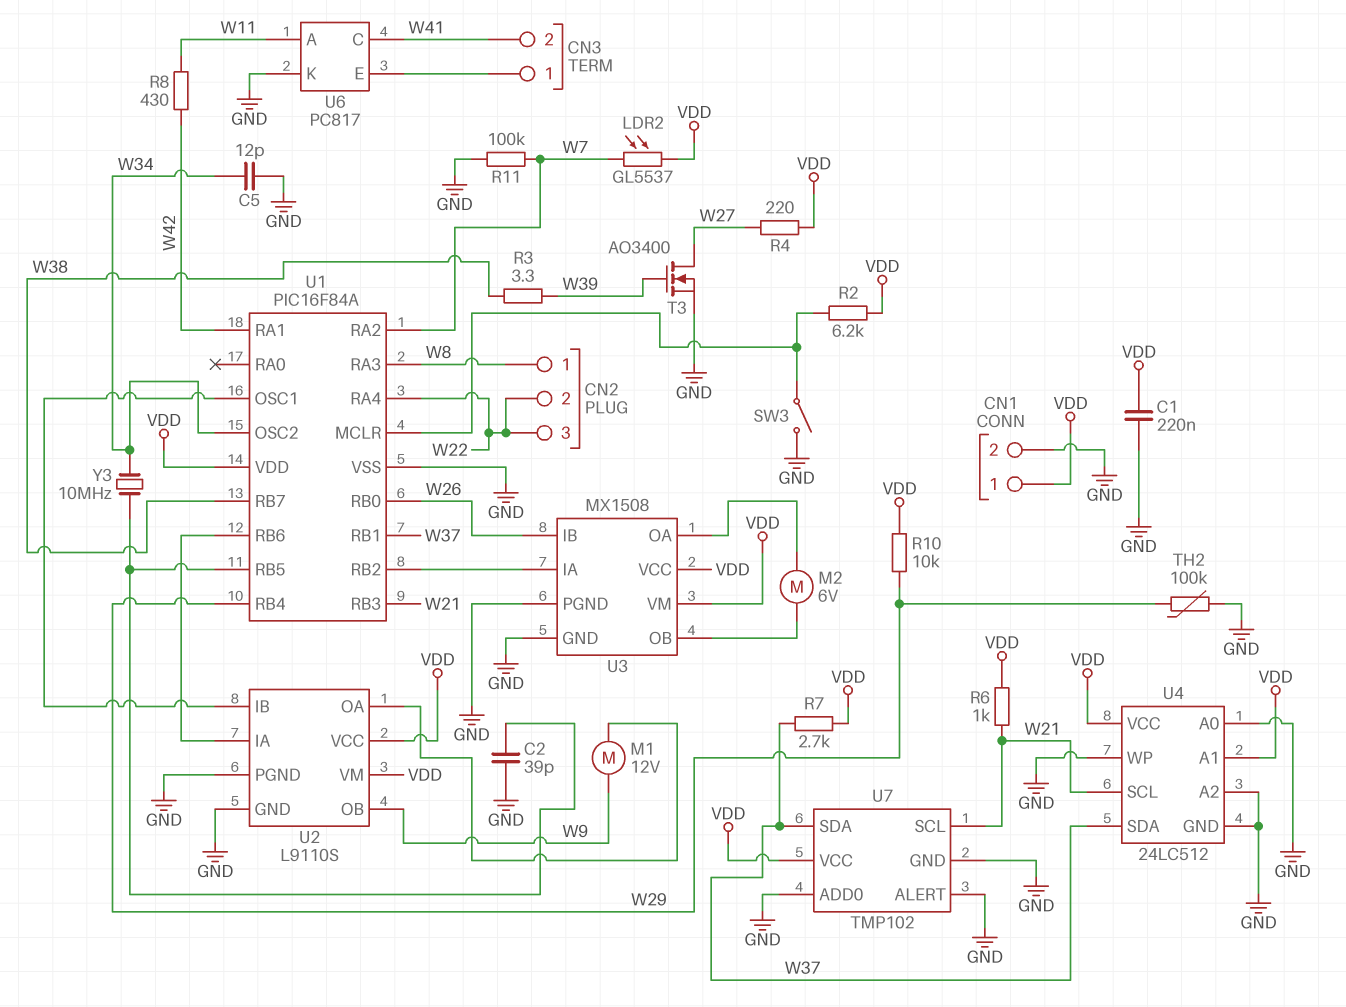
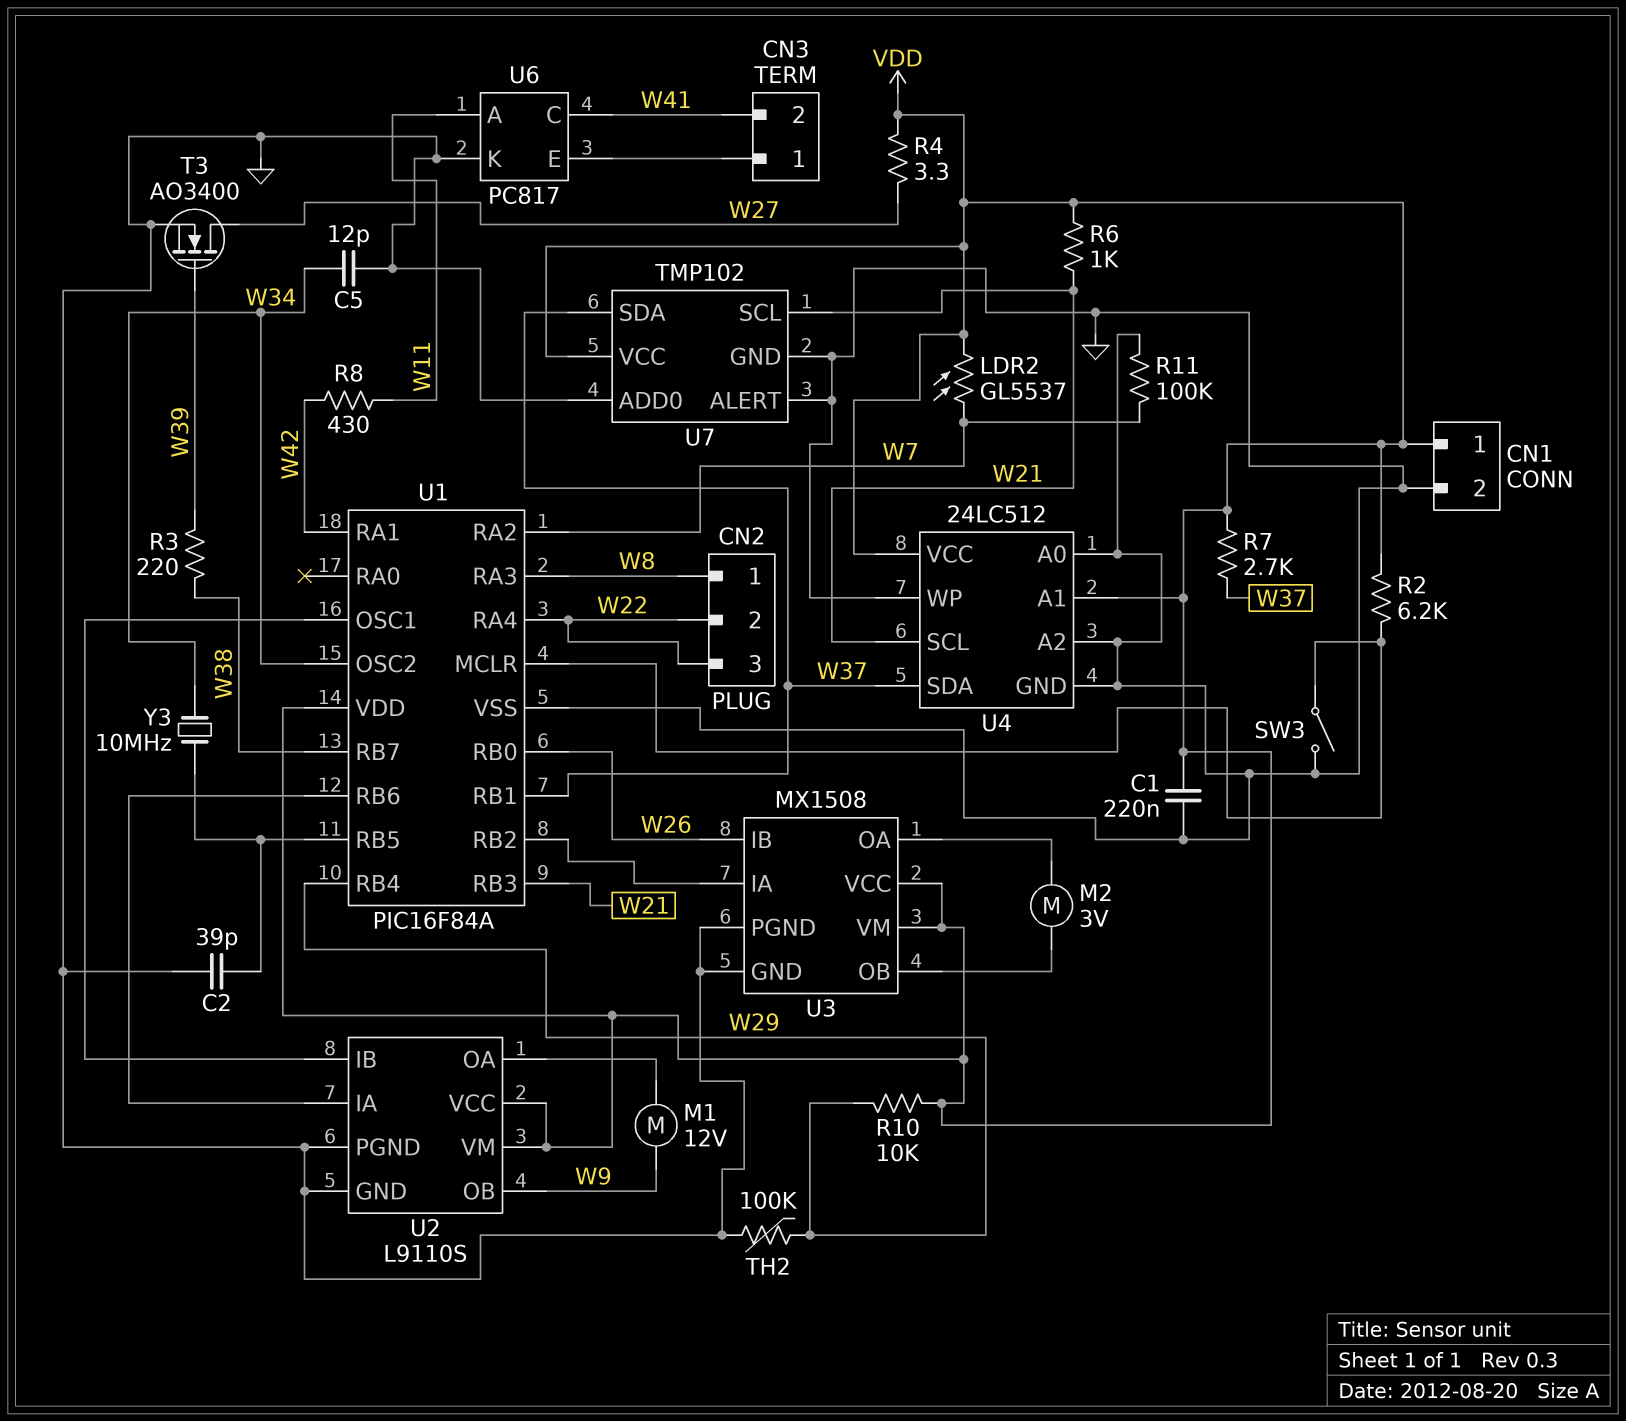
M2: motor 6V (U3/OA, U3/OB) -> motor 3V (U3/OA, U3/OB)
R3: 3.3 (W38, W39) -> 220 (W38, W39)
R4: 220 (VDD, W27) -> 3.3 (VDD, W27)

